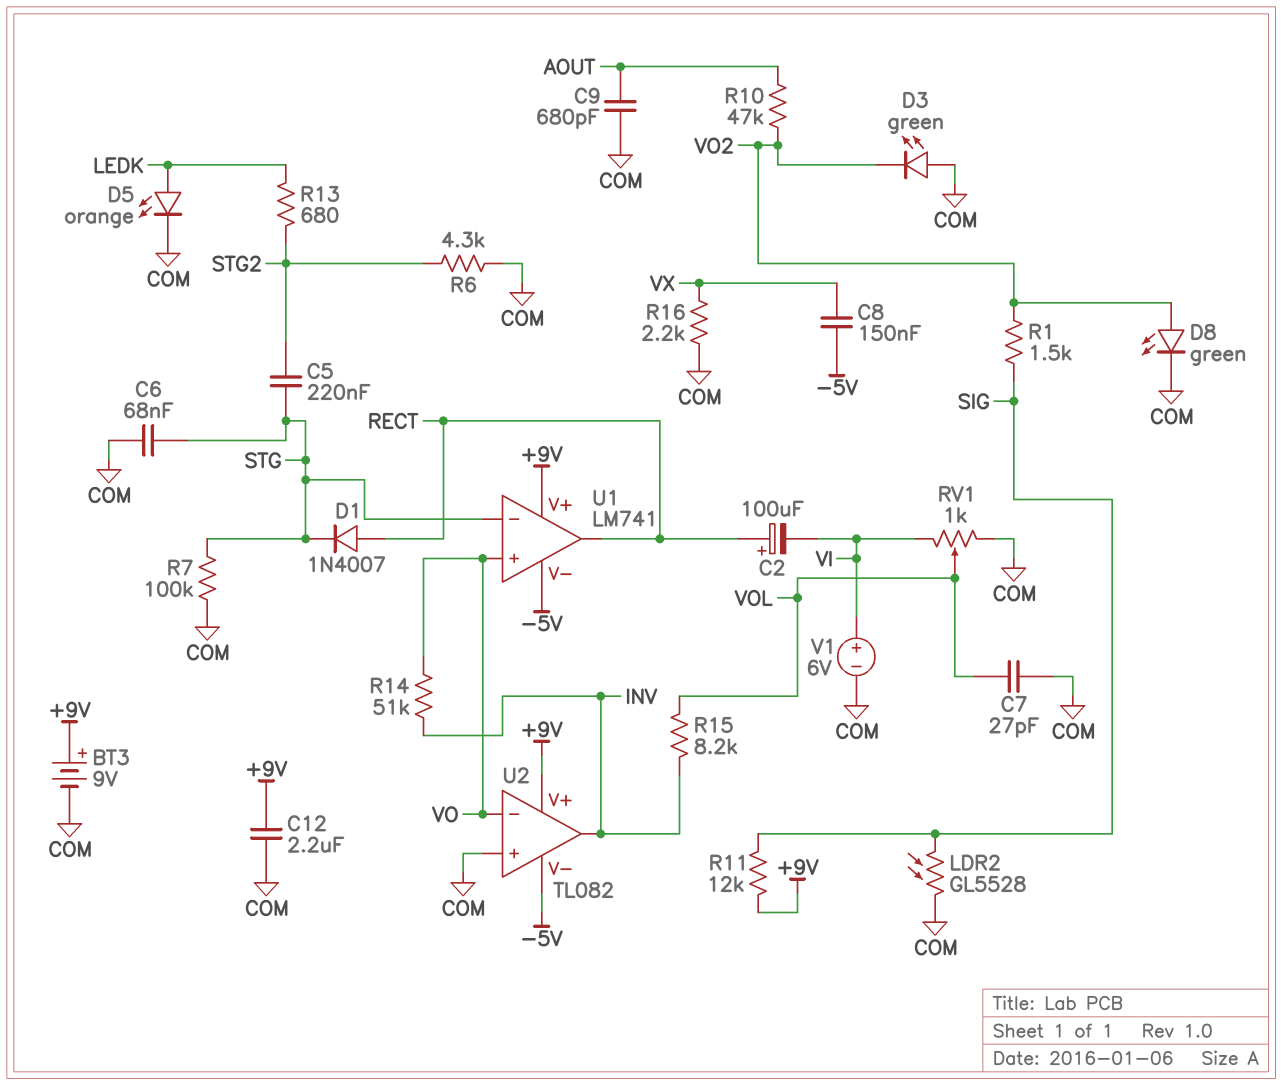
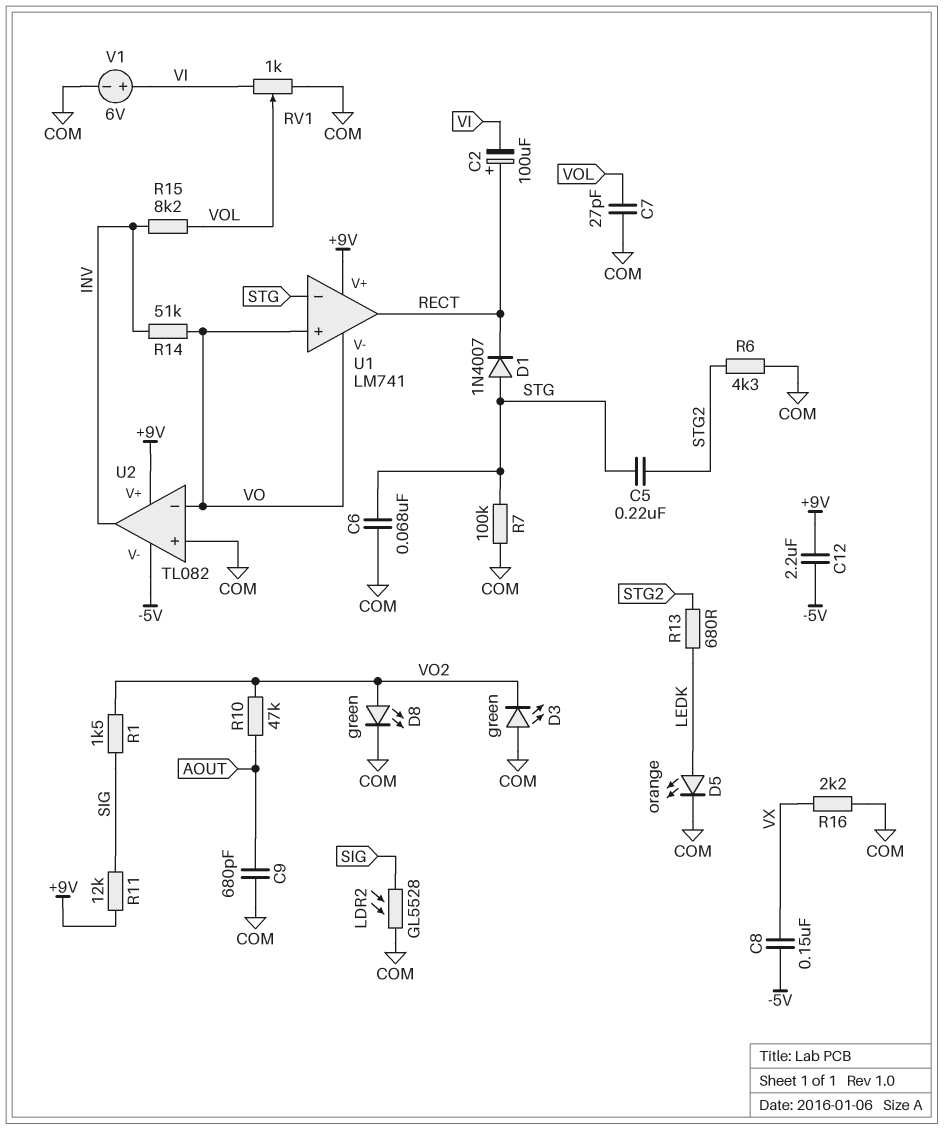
BT3: 9V (plus +9V, minus COM) -> none
C12: 2.2uF (+9V, COM) -> 2.2uF (+9V, -5V)
D1: diode 1N4007 (A RECT, K STG) -> diode 1N4007 (A STG, K RECT)
U1 pin V-: -5V -> VO

